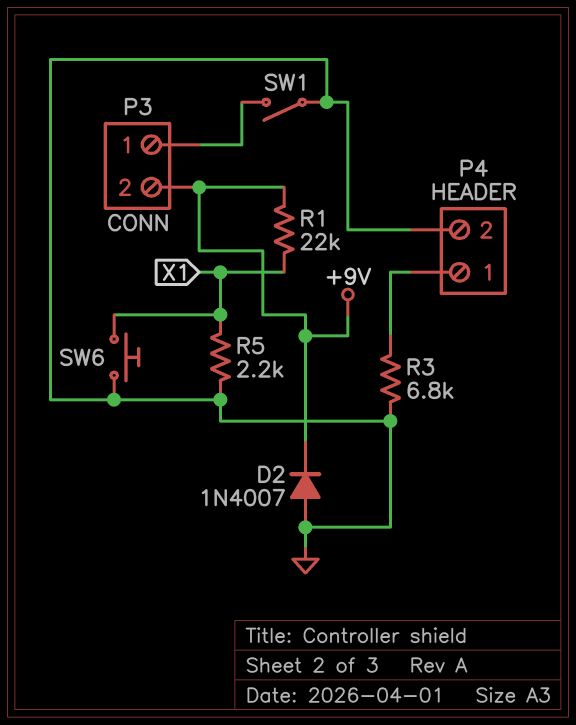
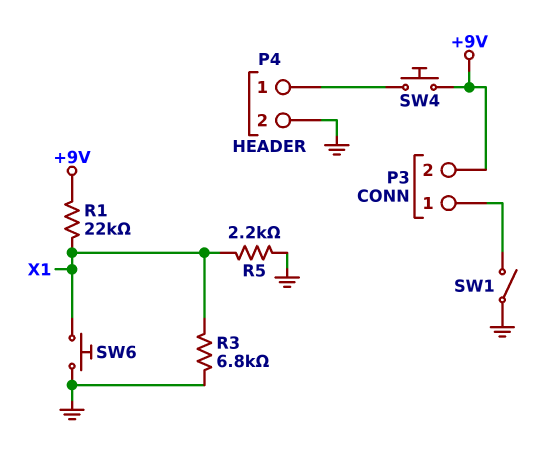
D2: diode 1N4007 (A GND, K +9V) -> none
R3: 6.8k (GND, P4/1) -> 6.8k (GND, X1)
SW4: none -> button (+9V, P4/1)

